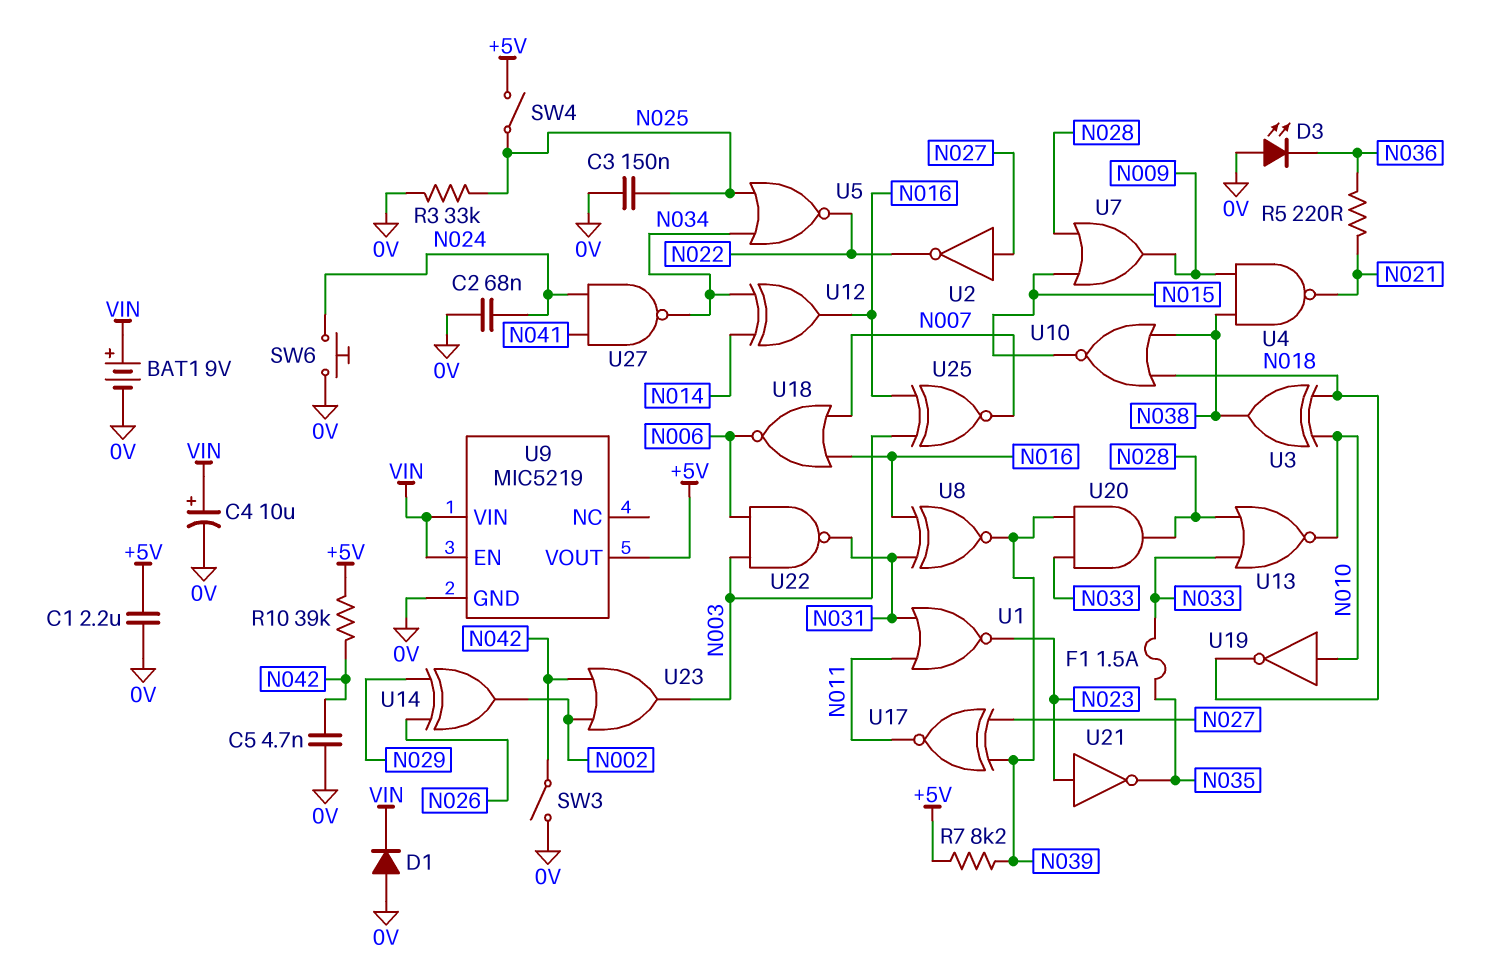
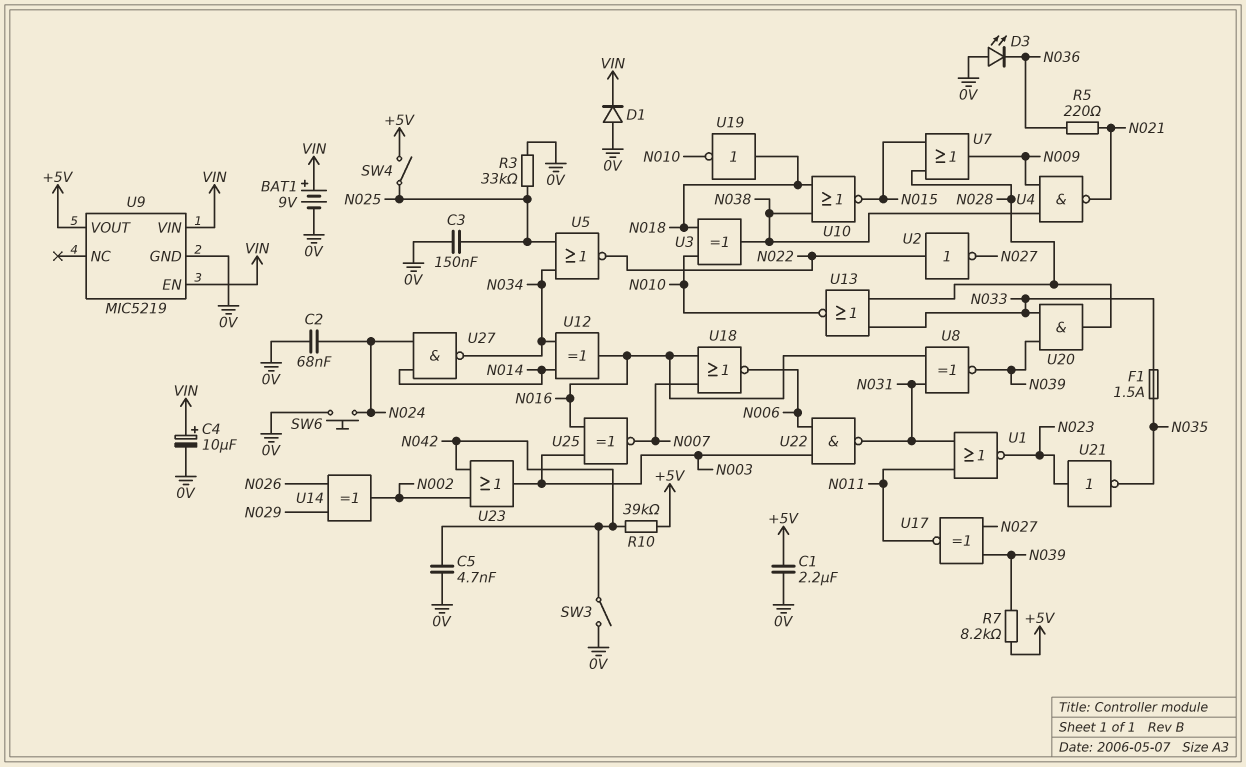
U2: NOT (in N027, out N022) -> NOT (in N022, out N027)
U19: NOT (in N010, out N018) -> NOT (in N018, out N010)
U27: NAND (in N024, in N041, out N034) -> NAND (in N014, in N024, out N034)

